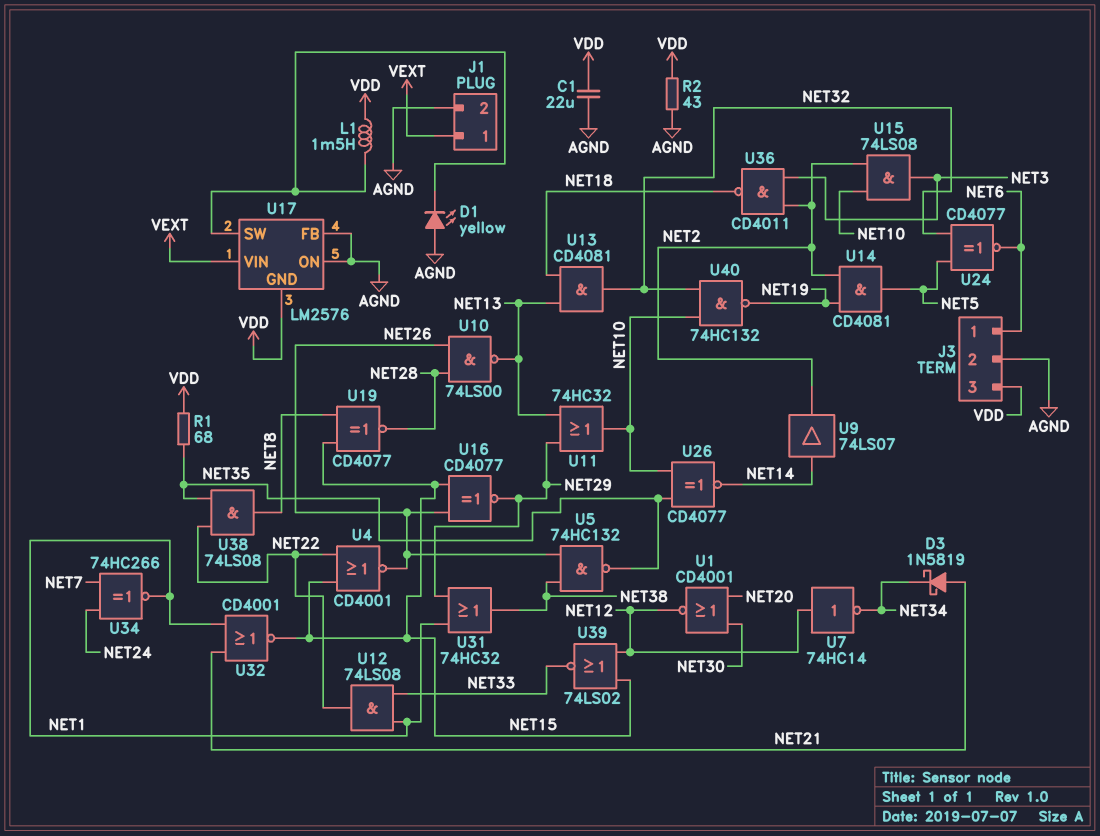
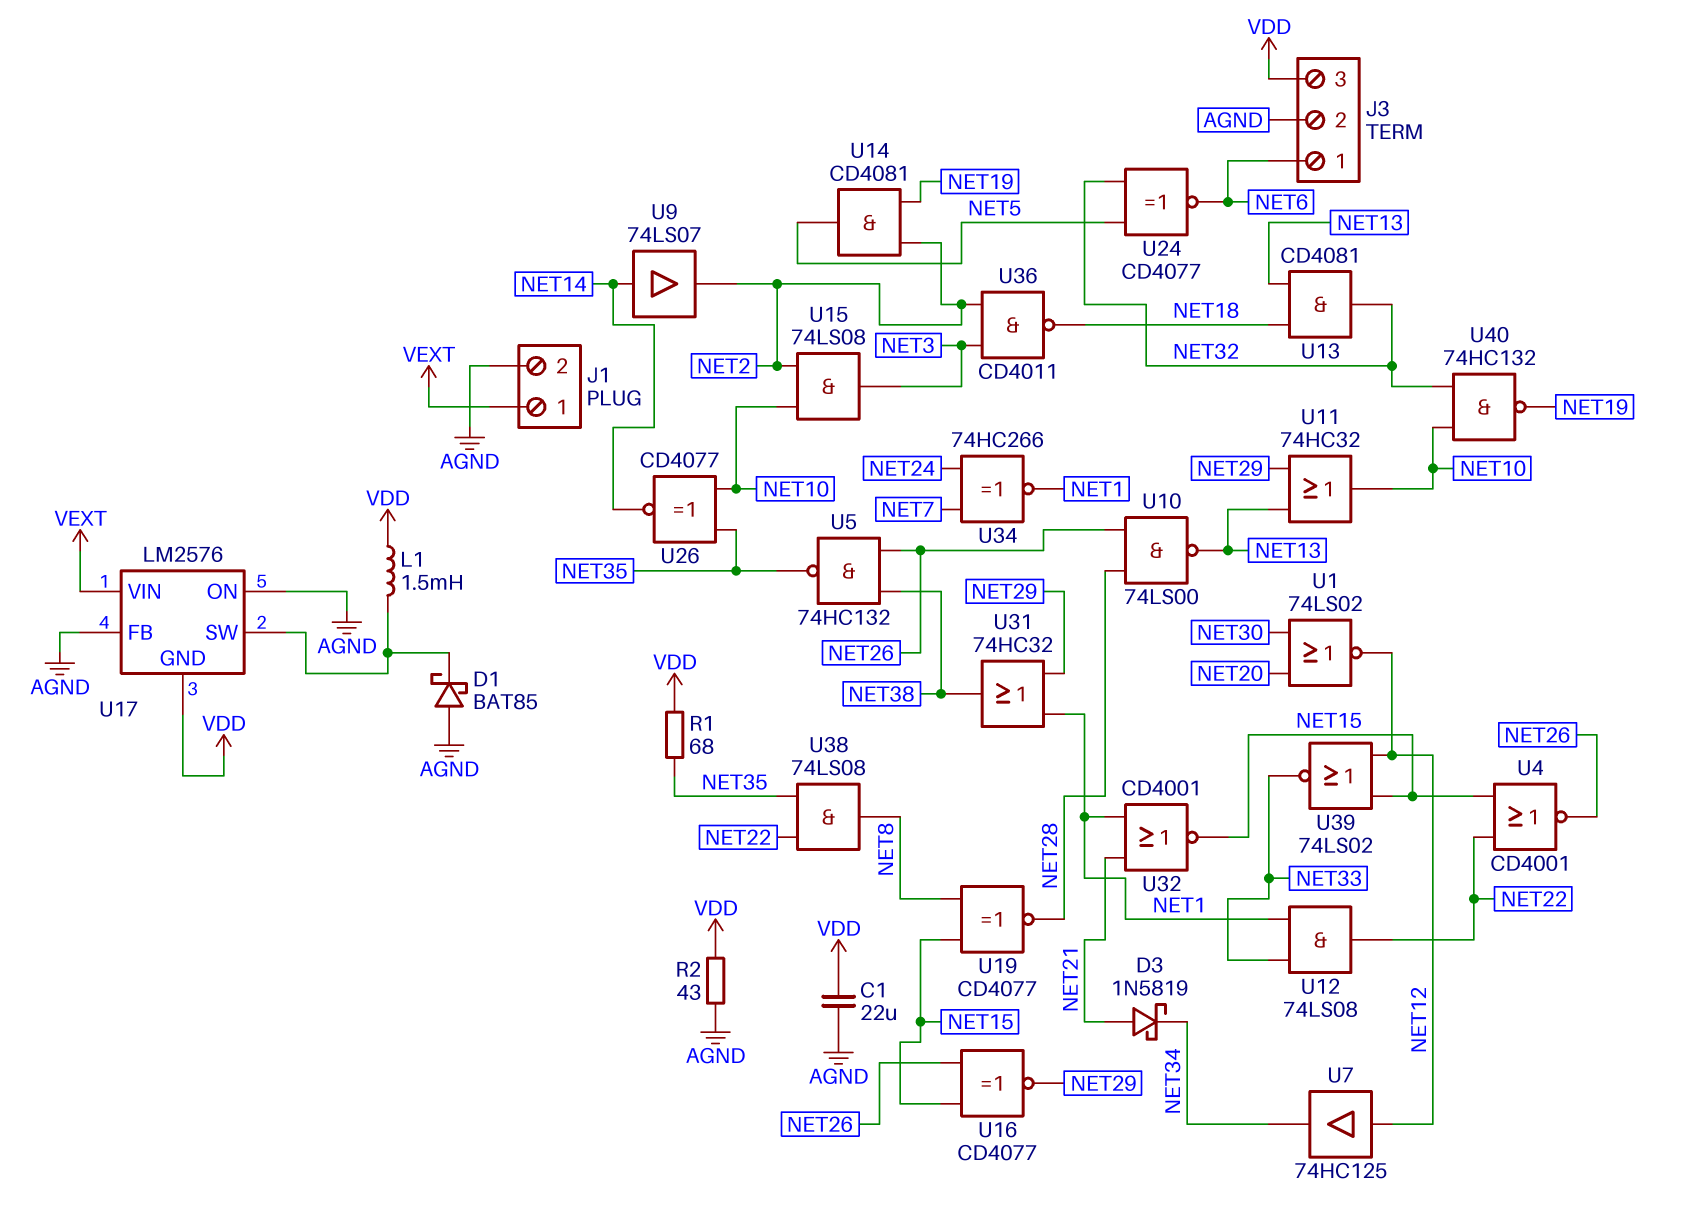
D1: LED yellow (A AGND, K U17/SW) -> schottky BAT85 (A AGND, K U17/SW)
U1: NOR CD4001 (in NET20, in NET30, out NET12) -> NOR 74LS02 (in NET20, in NET30, out NET12)
U7: NOT 74HC14 (in NET12, out NET34) -> buffer 74HC125 (in NET12, out NET34)

